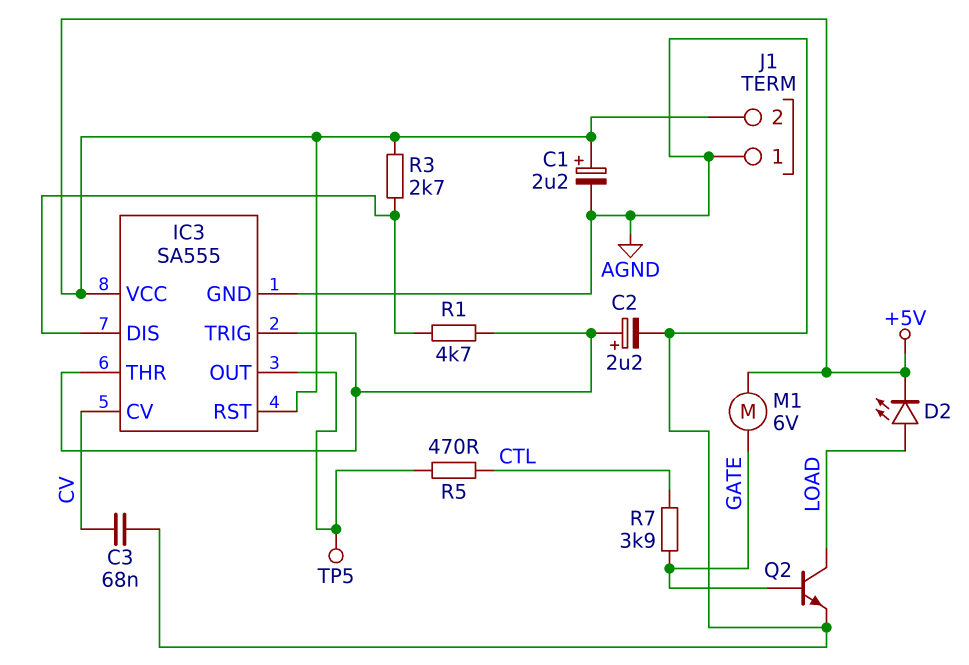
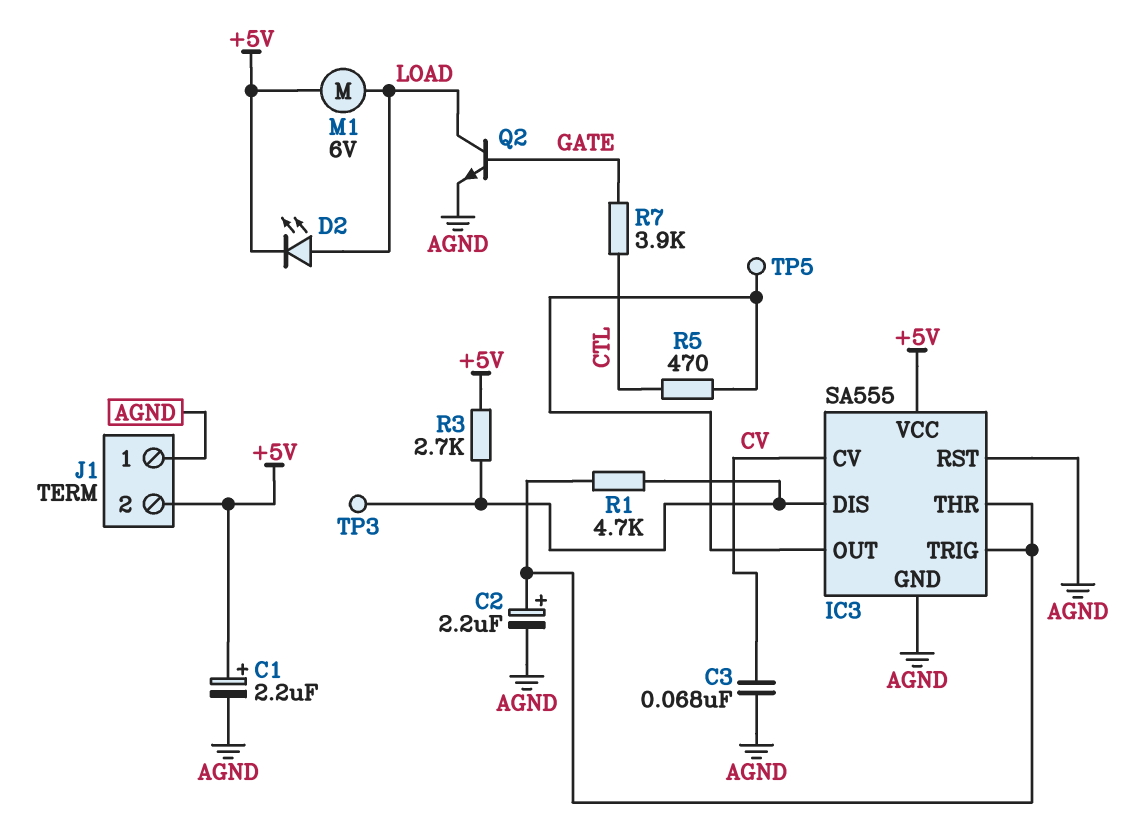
IC3 pin RST: +5V -> AGND
M1: motor 6V (+5V, GATE) -> motor 6V (+5V, LOAD)
TP3: none -> test point (IC3/DIS)

